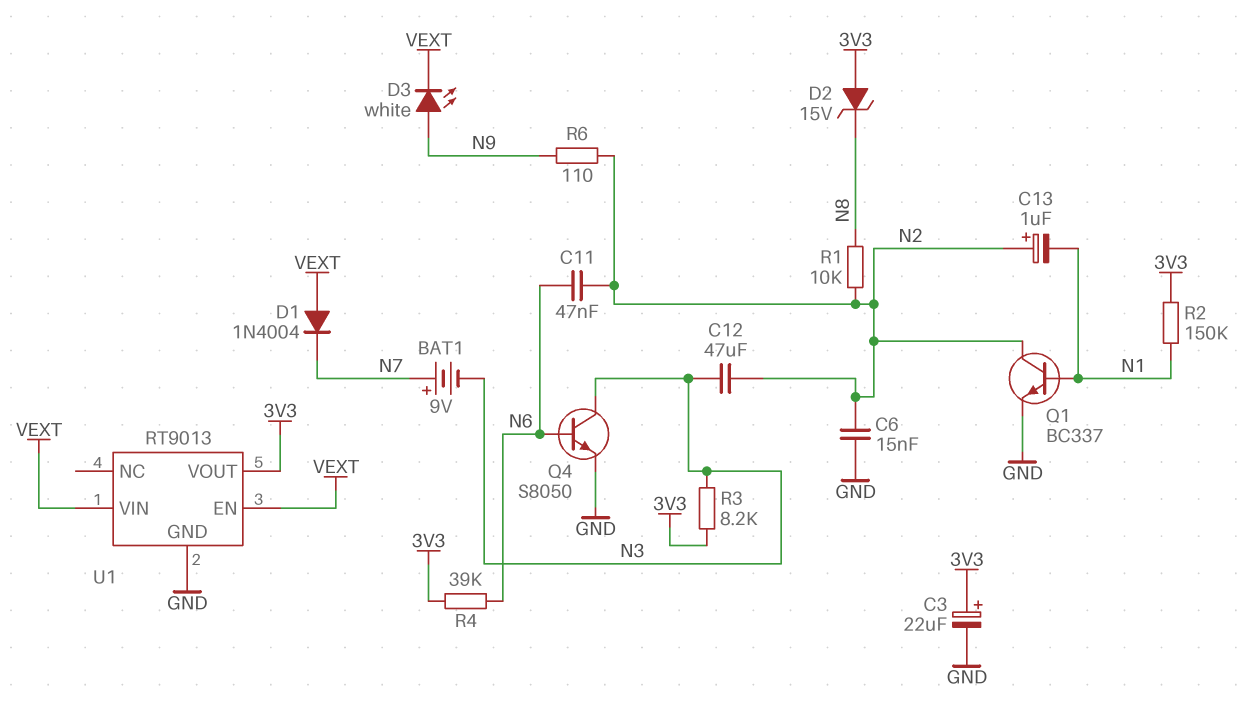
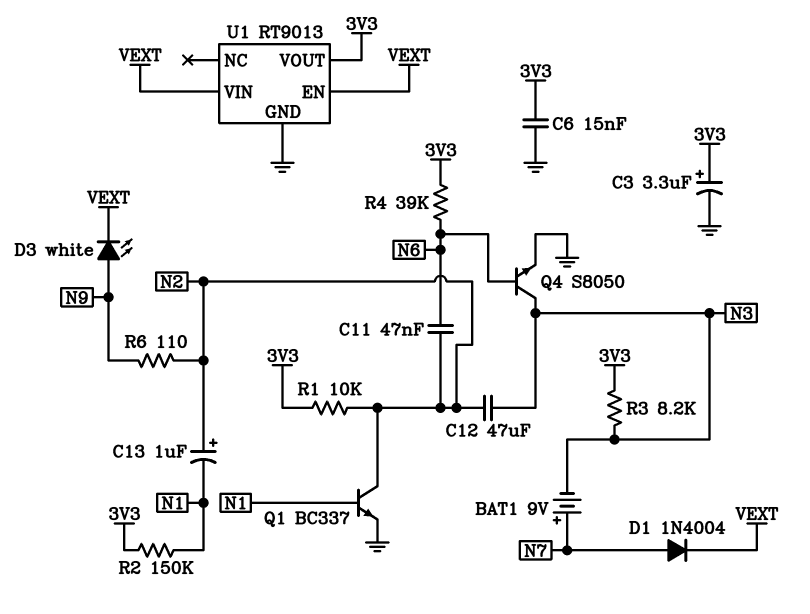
C3: 22uF (plus 3V3, minus GND) -> 3.3uF (plus 3V3, minus GND)
C6: 15nF (GND, N2) -> 15nF (3V3, GND)
D1: diode 1N4004 (A VEXT, K N7) -> diode 1N4004 (A N7, K VEXT)
D2: zener 15V (A 3V3, K N8) -> none
R1: 10k (N2, N8) -> 10k (3V3, N2)

